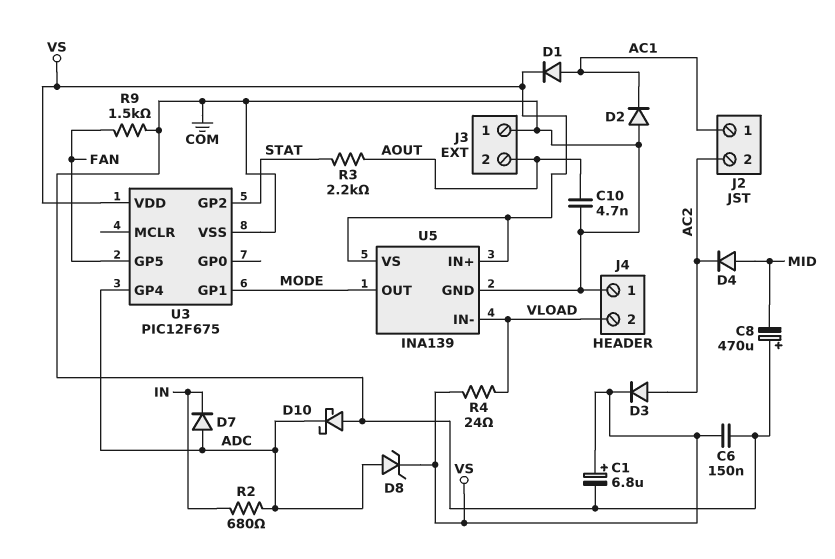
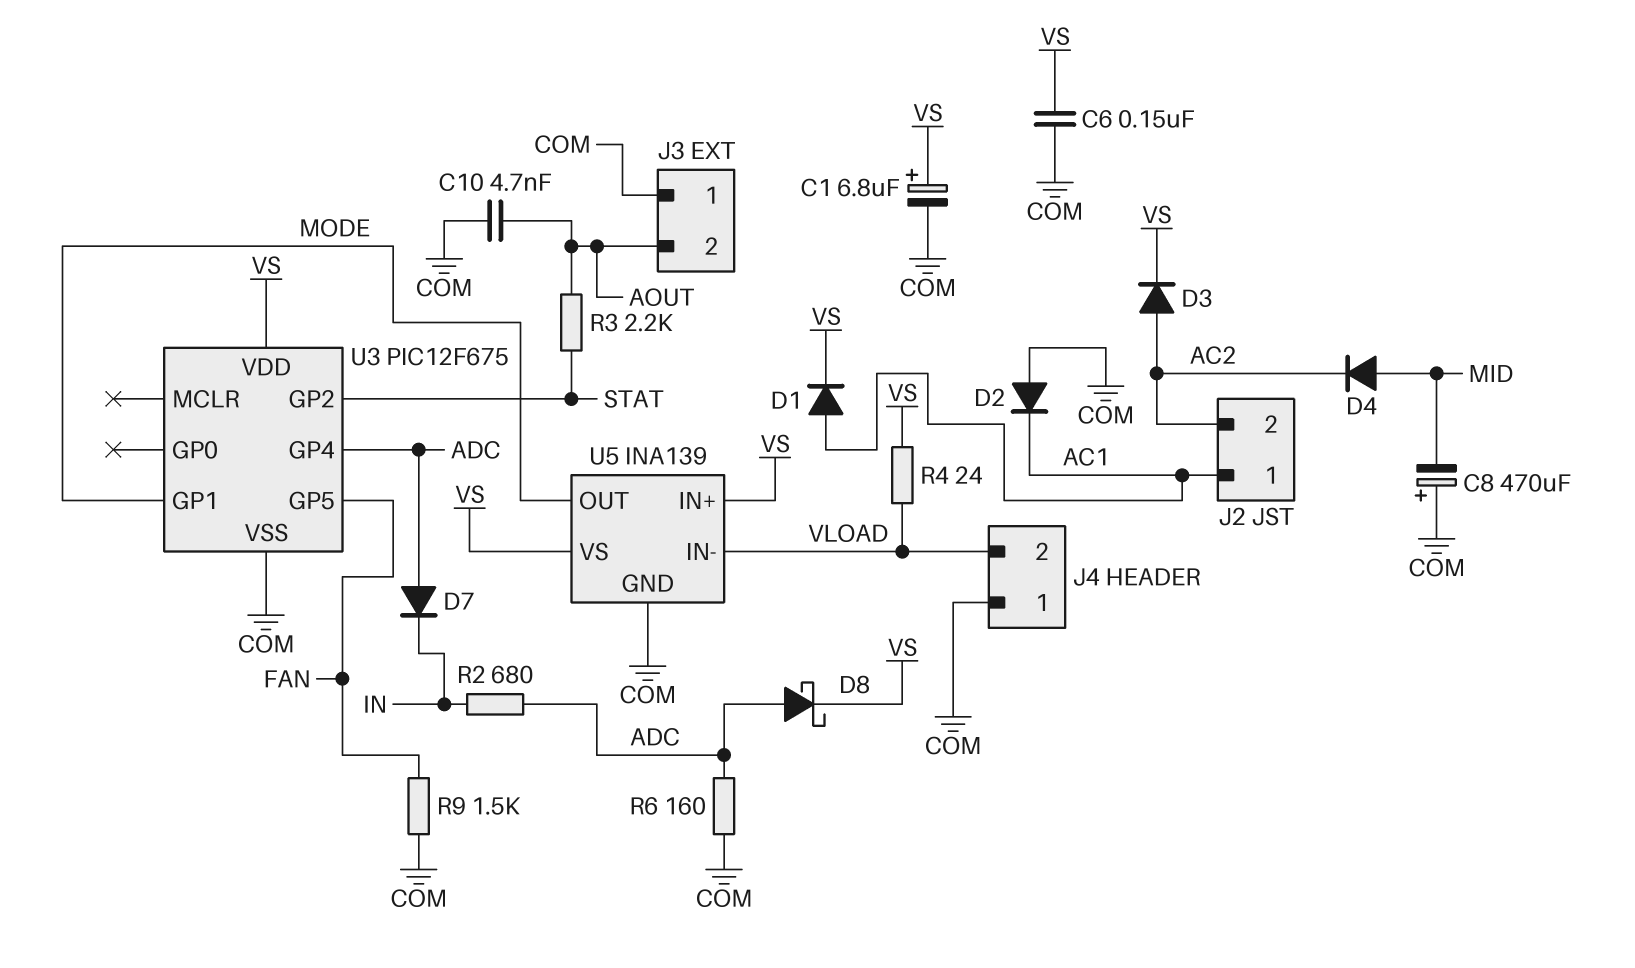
D8: zener (A ADC, K VS) -> schottky (A ADC, K VS)
D10: schottky (A COM, K ADC) -> none
R6: none -> 160 (ADC, COM)

